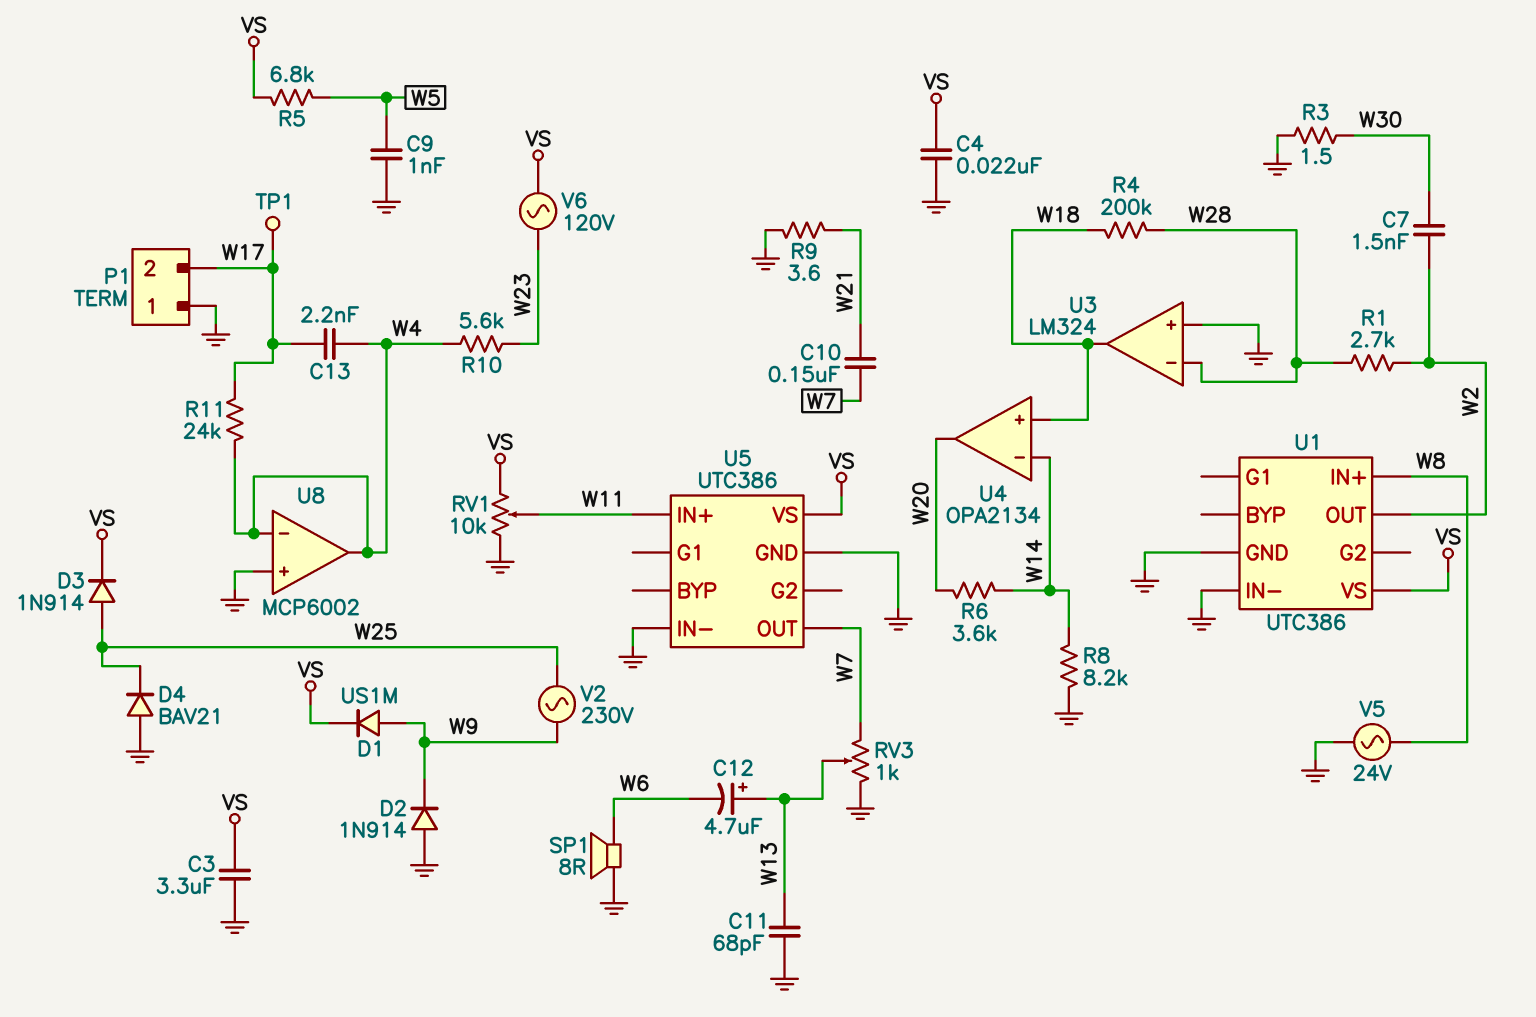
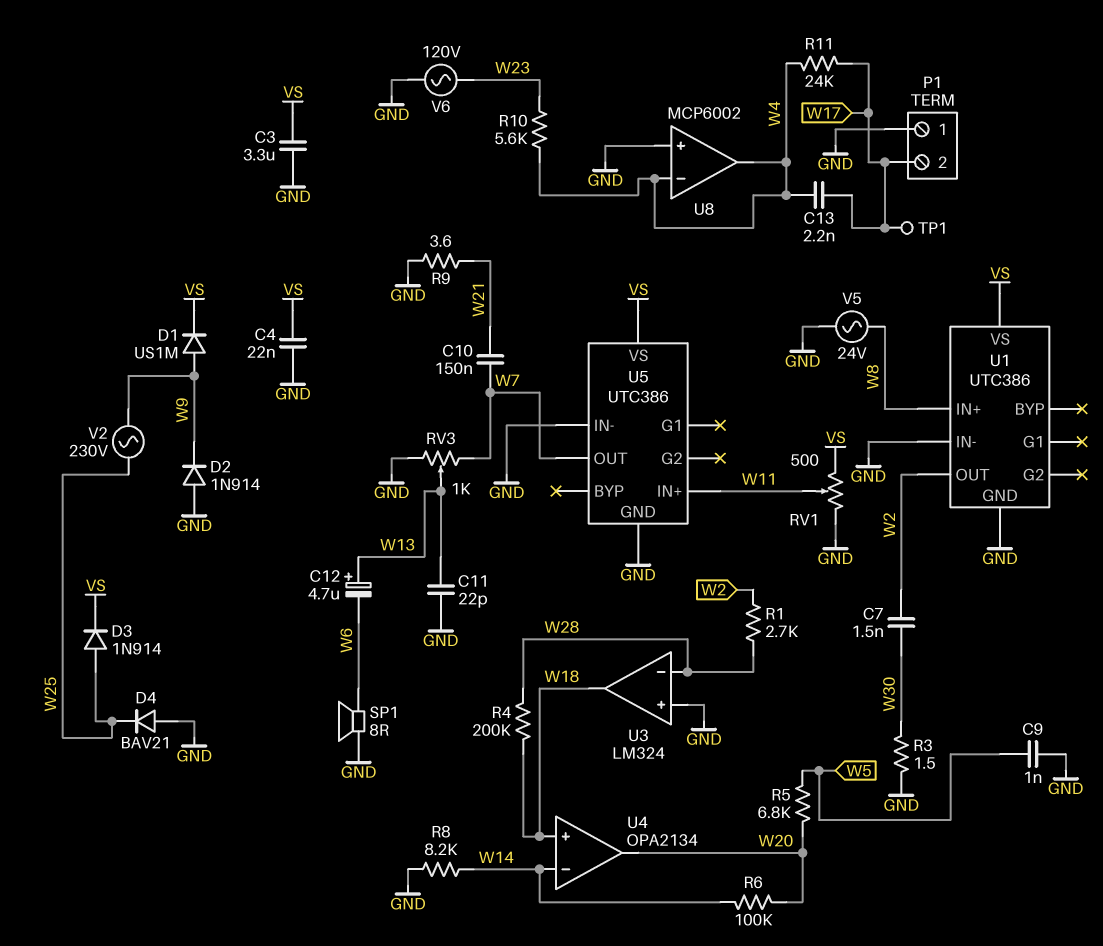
C11: 68pF (GND, W13) -> 22pF (GND, W13)
R5: 6.8k (VS, W5) -> 6.8k (W5, W20)
R6: 3.6k (W14, W20) -> 100k (W14, W20)
RV1: 10k (GND, VS, wiper W11) -> 500 (GND, VS, wiper W11)
V6: AC 120V (VS, W23) -> AC 120V (GND, W23)

